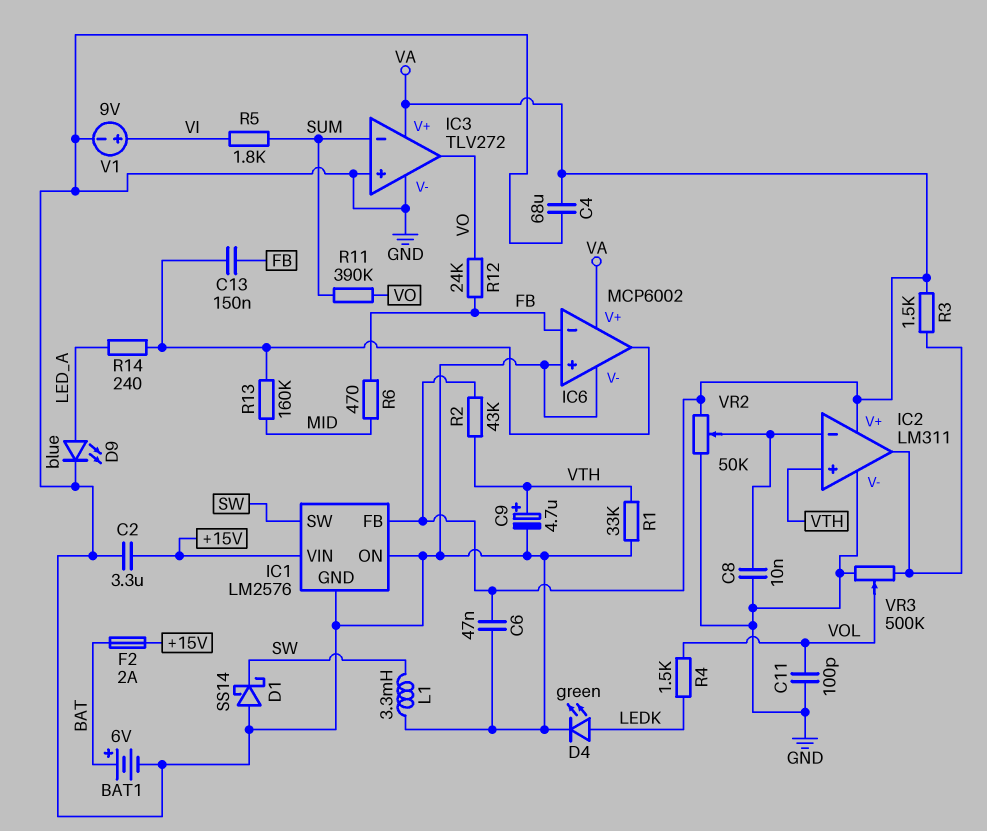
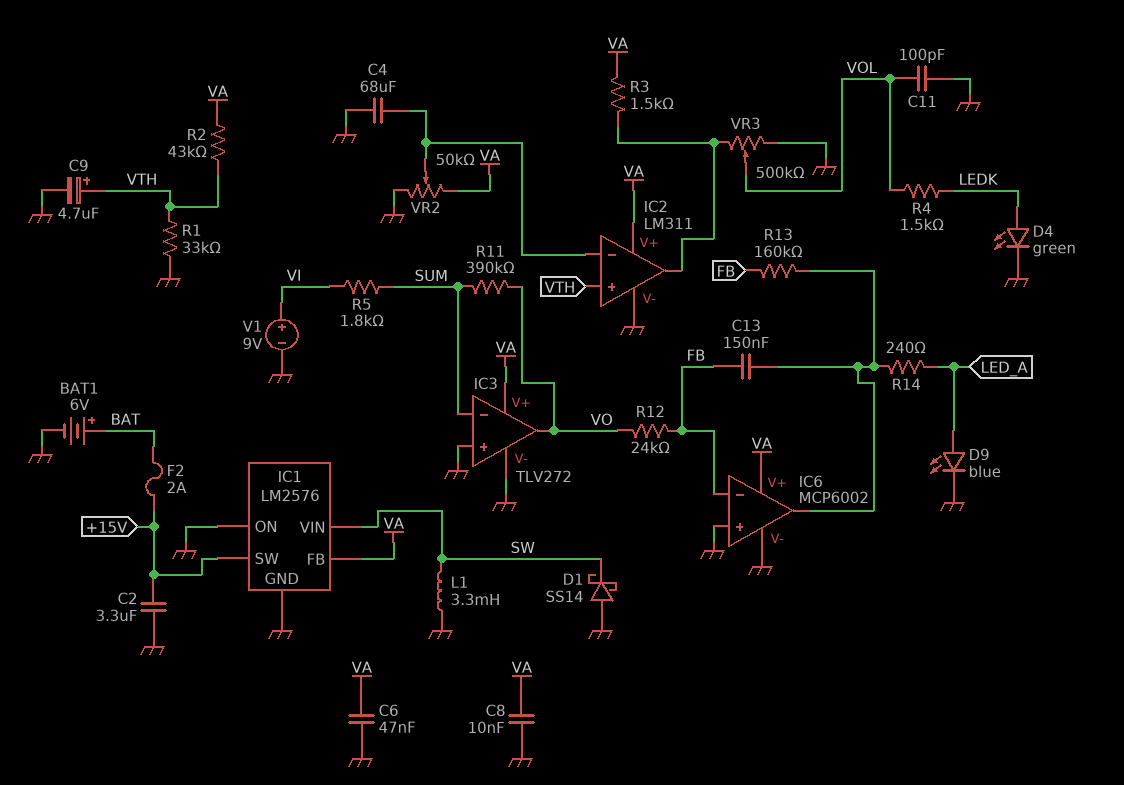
C4: 68uF (GND, VA) -> 68uF (GND, IC2/in-)
C8: 10nF (GND, IC2/in-) -> 10nF (GND, VA)
IC1 pin SW: SW -> +15V
IC1 pin VIN: +15V -> SW
R6: 470 (FB, MID) -> none
R13: 160k (IC6/out, MID) -> 160k (FB, IC6/out)

